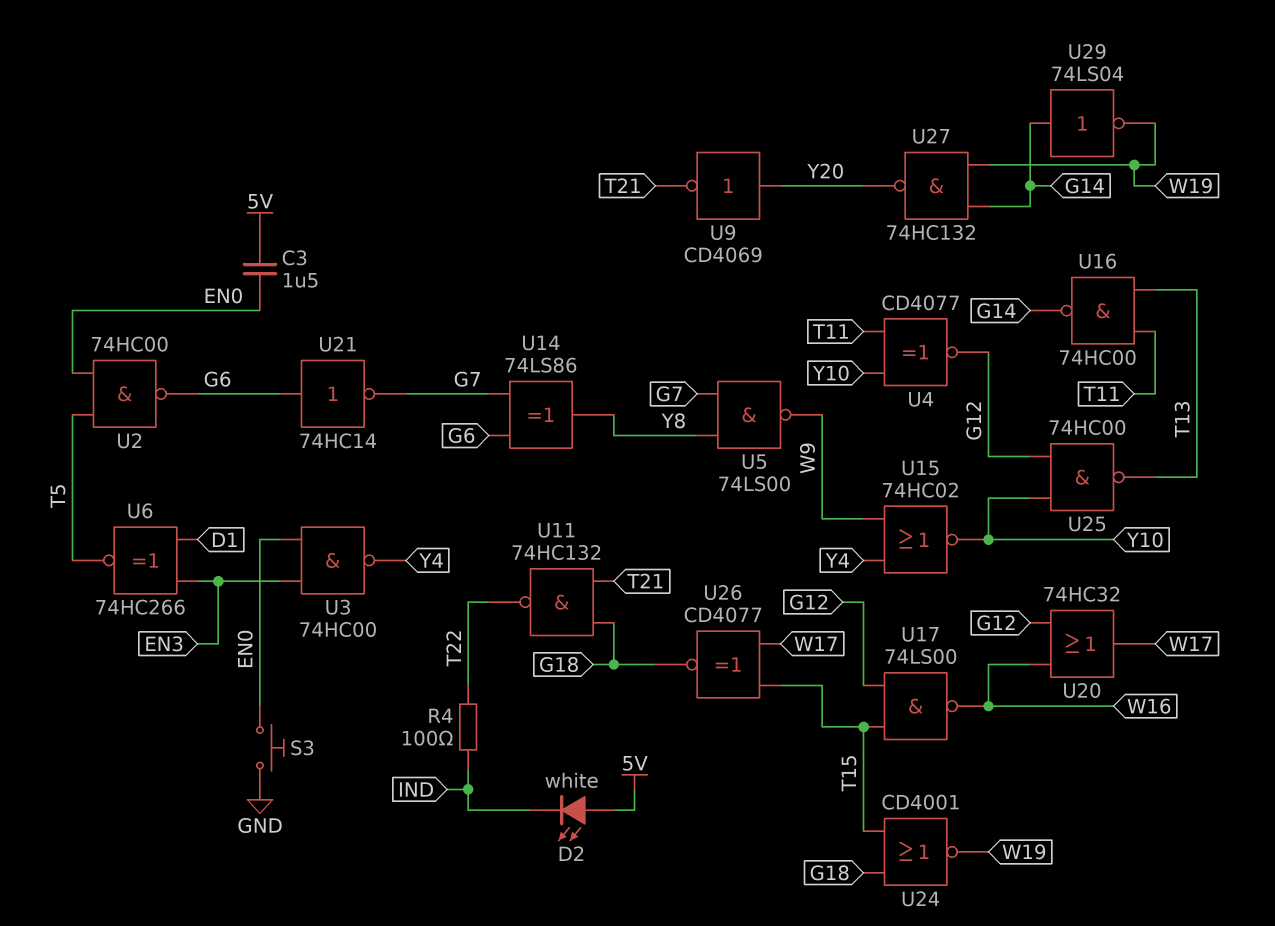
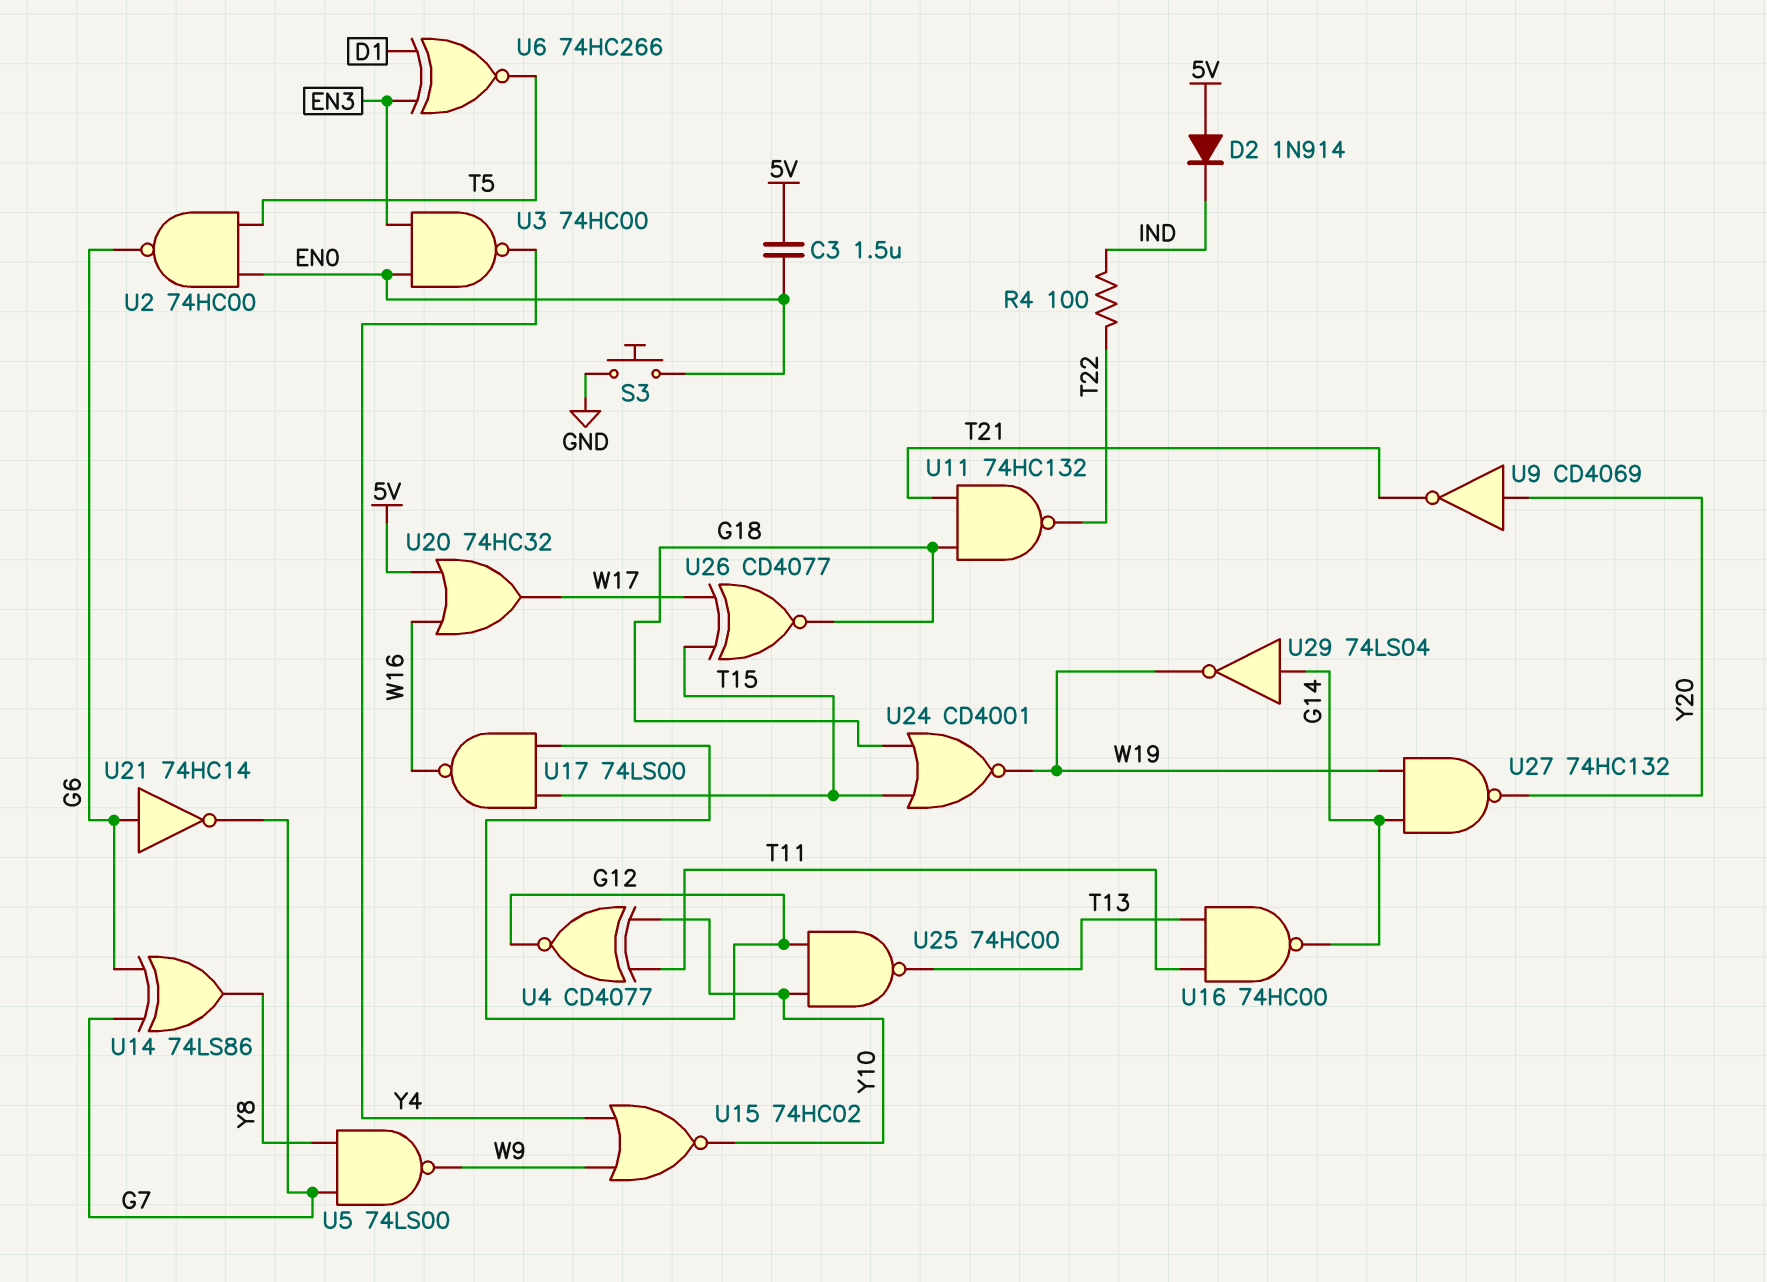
D2: LED white (A 5V, K IND) -> diode 1N914 (A 5V, K IND)
U20: OR 74HC32 (in G12, in W16, out W17) -> OR 74HC32 (in 5V, in W16, out W17)

